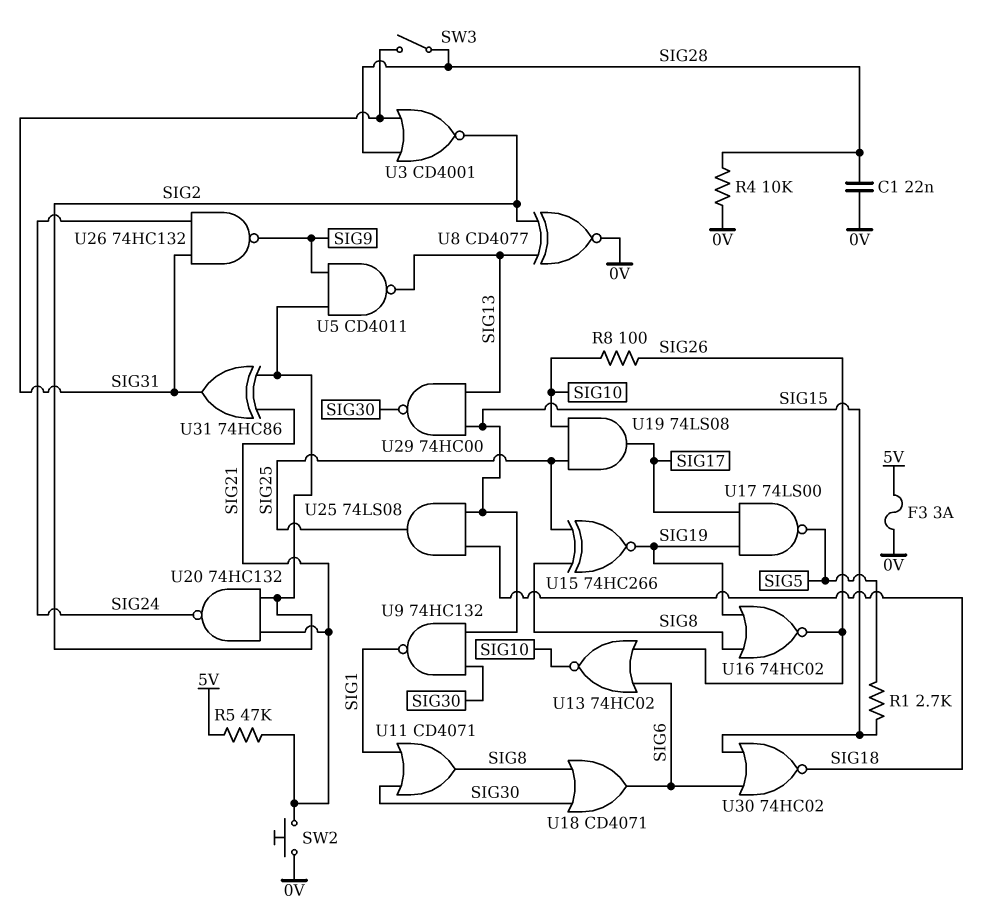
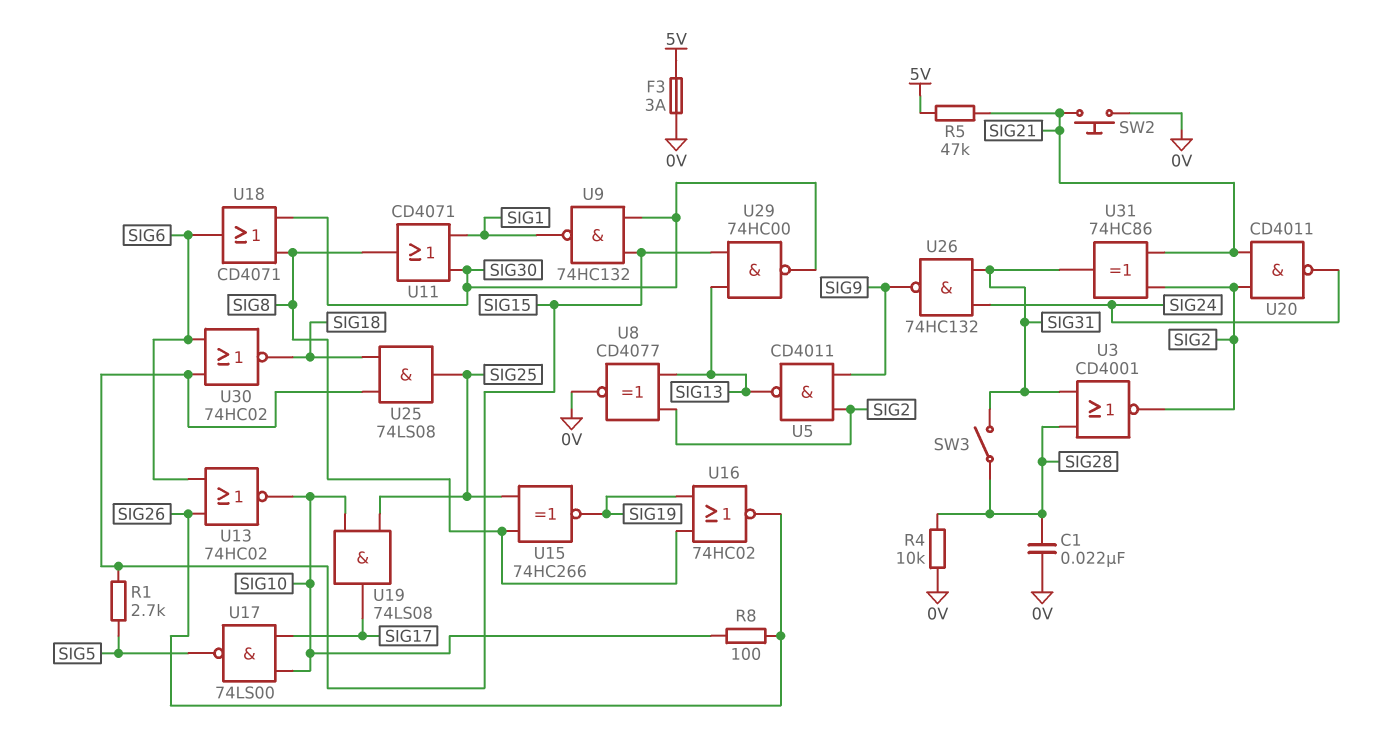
U17: NAND 74LS00 (in SIG17, in SIG19, out SIG5) -> NAND 74LS00 (in SIG10, in SIG17, out SIG5)
U20: NAND 74HC132 (in SIG2, in SIG21, out SIG24) -> NAND CD4011 (in SIG2, in SIG21, out SIG24)

